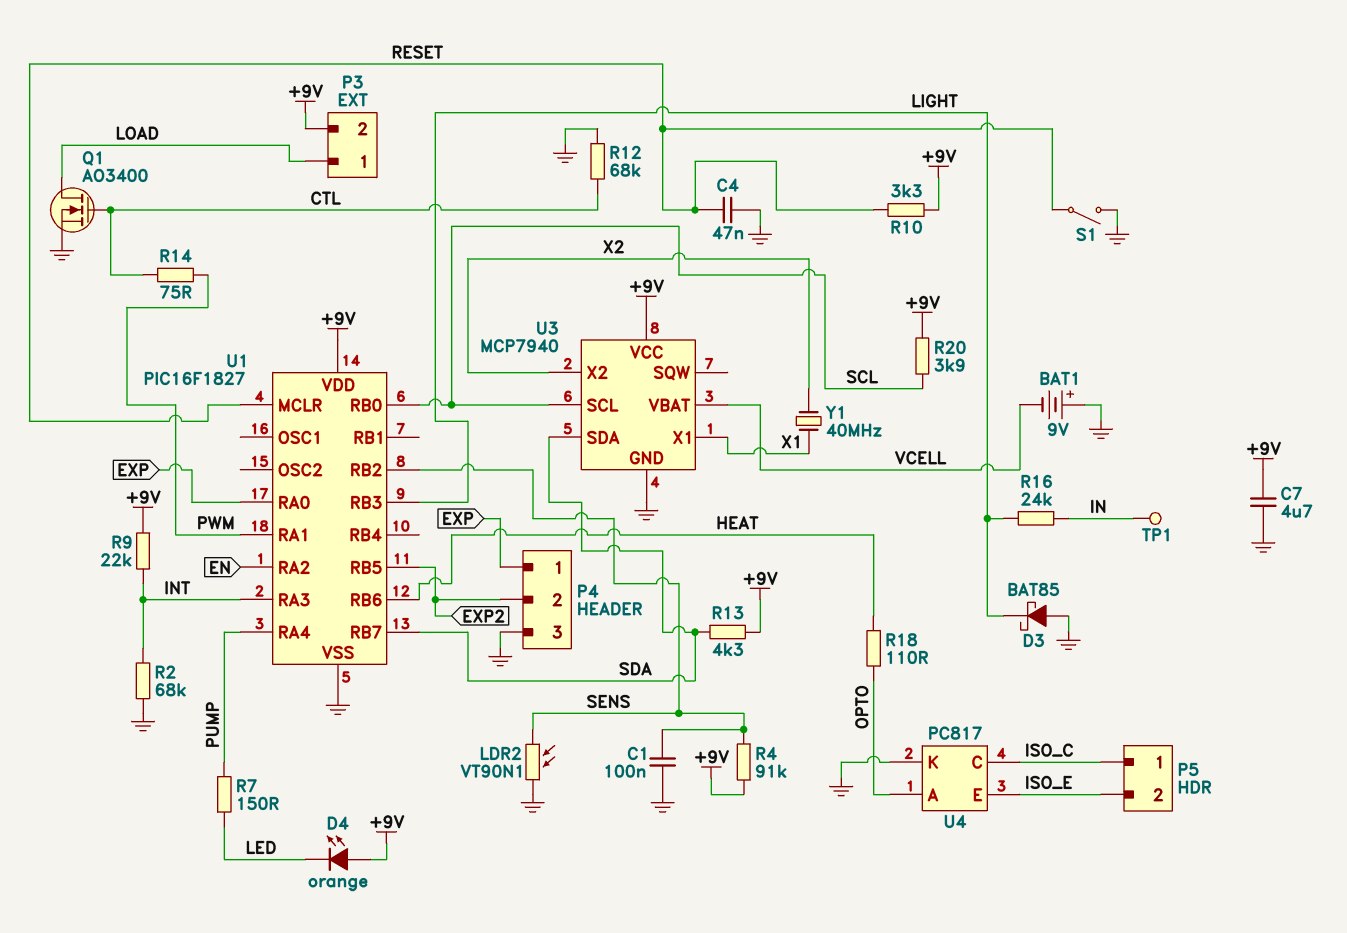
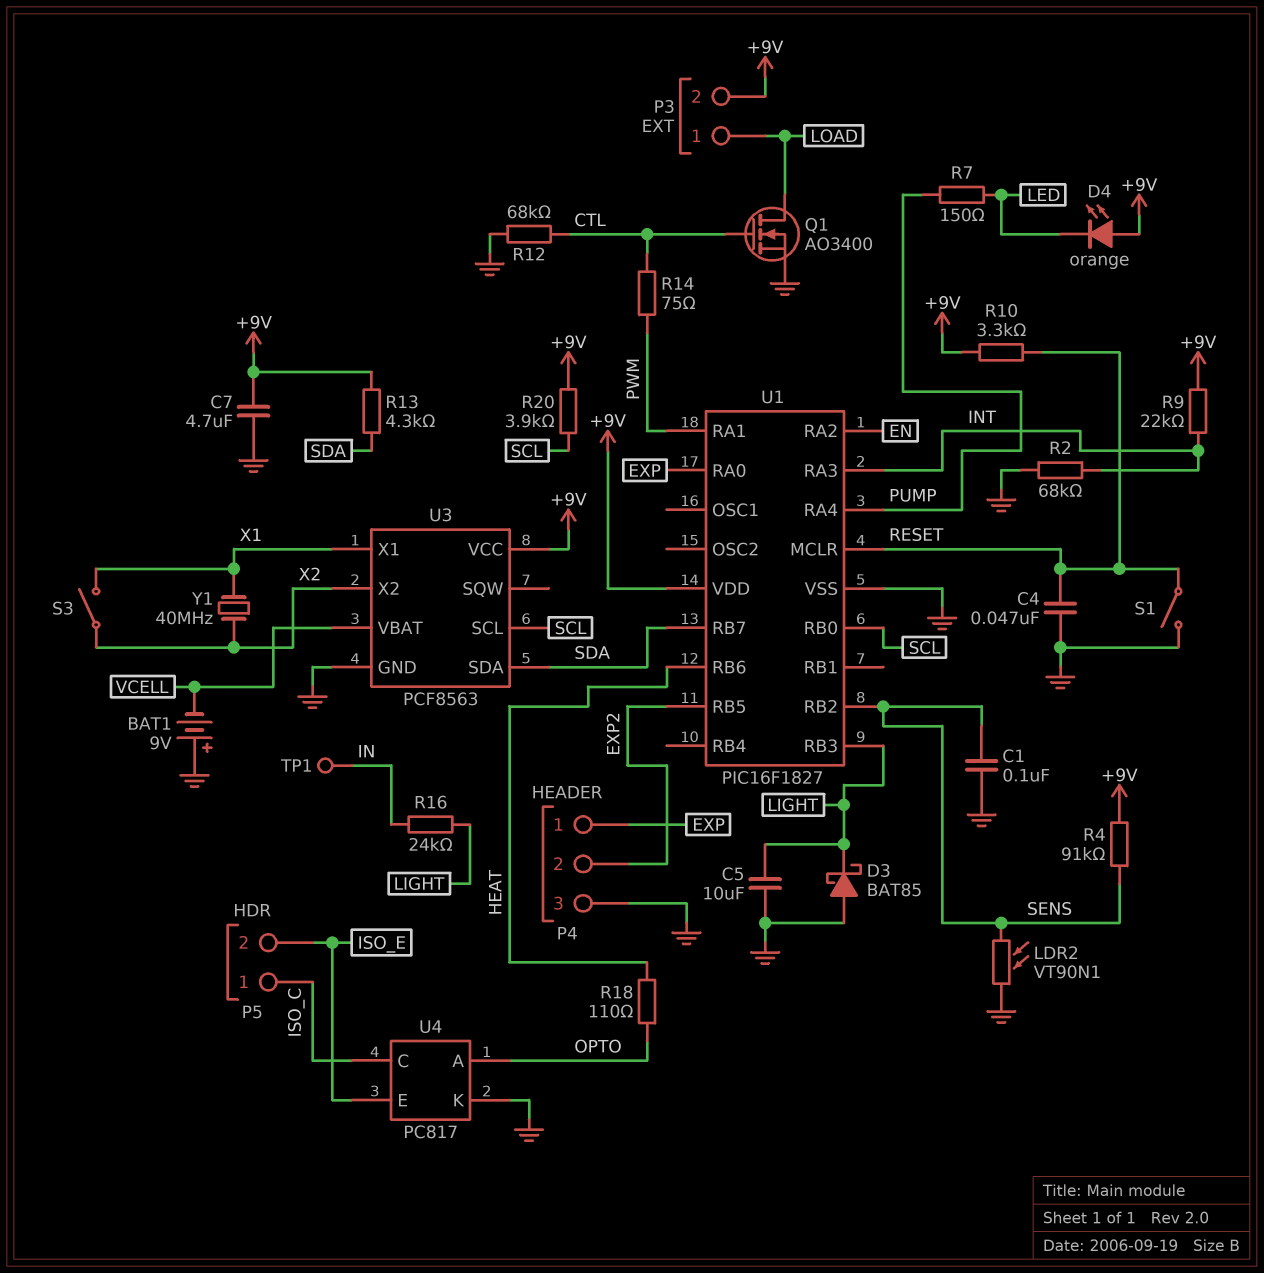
C5: none -> 10uF (GND, LIGHT)
S3: none -> switch (X1, X2)
U3: MCP7940 -> PCF8563

